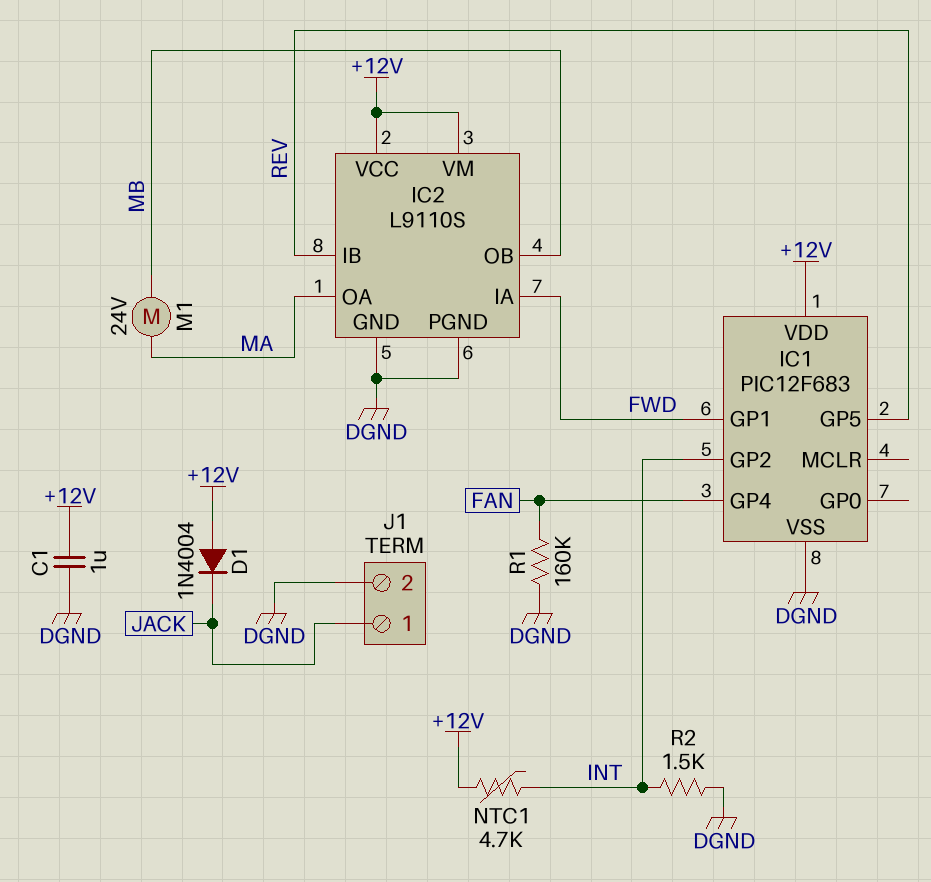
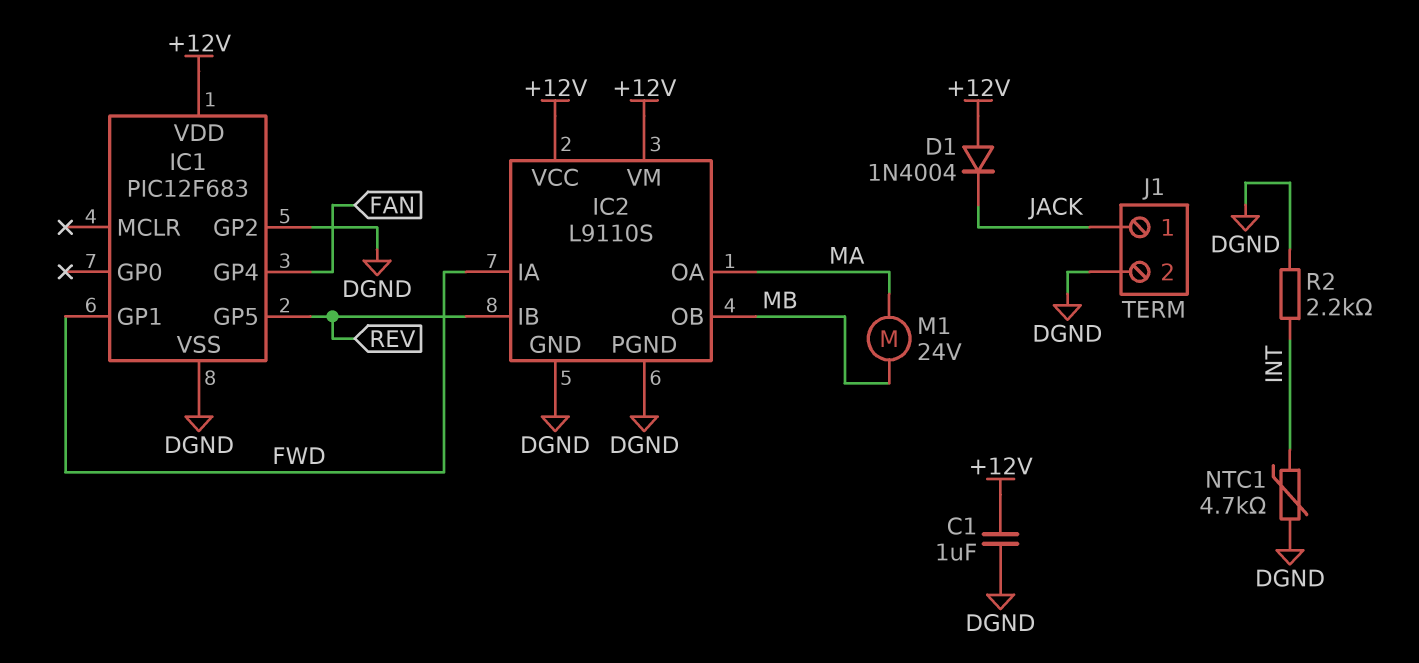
IC1 pin GP2: INT -> DGND
NTC1: 4.7k (+12V, INT) -> 4.7k (DGND, INT)
R1: 160k (DGND, FAN) -> none
R2: 1.5k (DGND, INT) -> 2.2k (DGND, INT)

